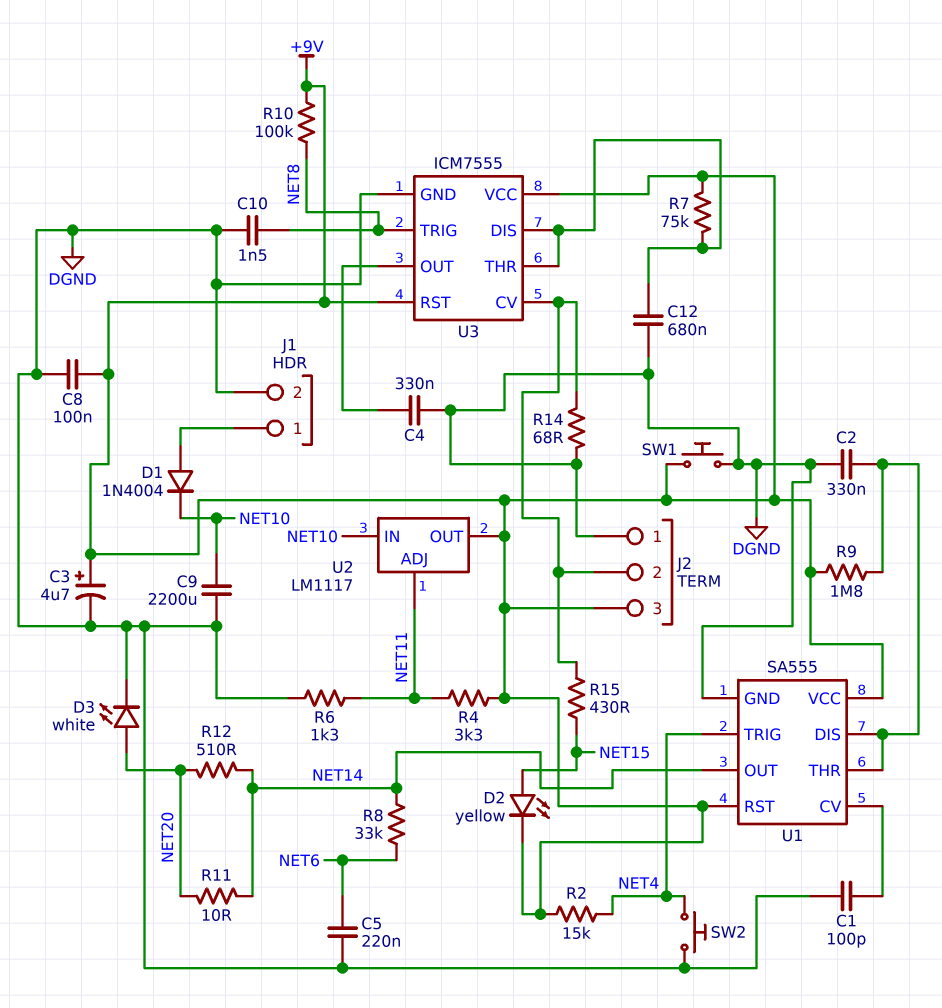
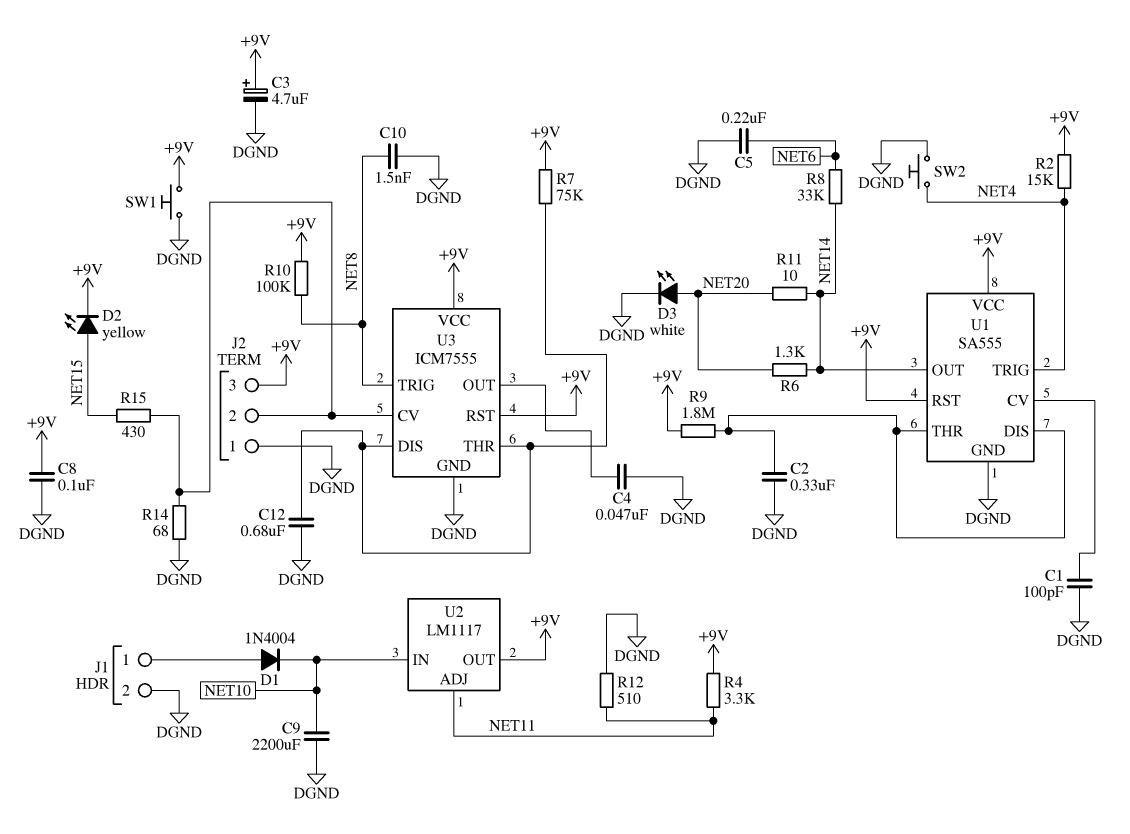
C4: 330nF (DGND, U3/OUT) -> 47nF (DGND, U3/OUT)
R6: 1.3k (DGND, NET11) -> 1.3k (NET14, NET20)
R12: 510 (NET14, NET20) -> 510 (DGND, NET11)

